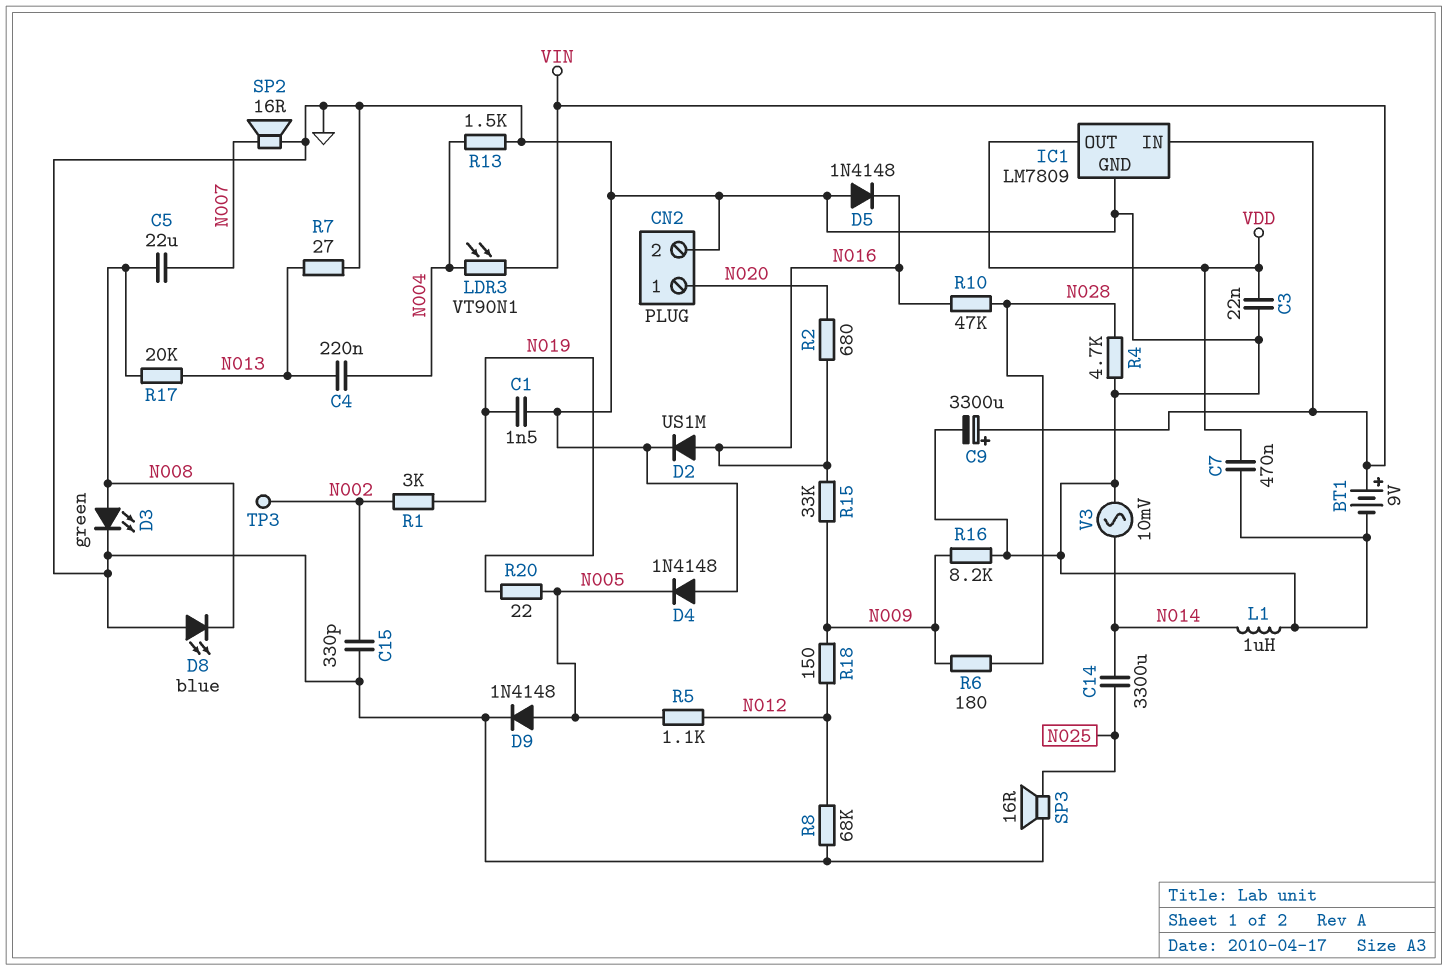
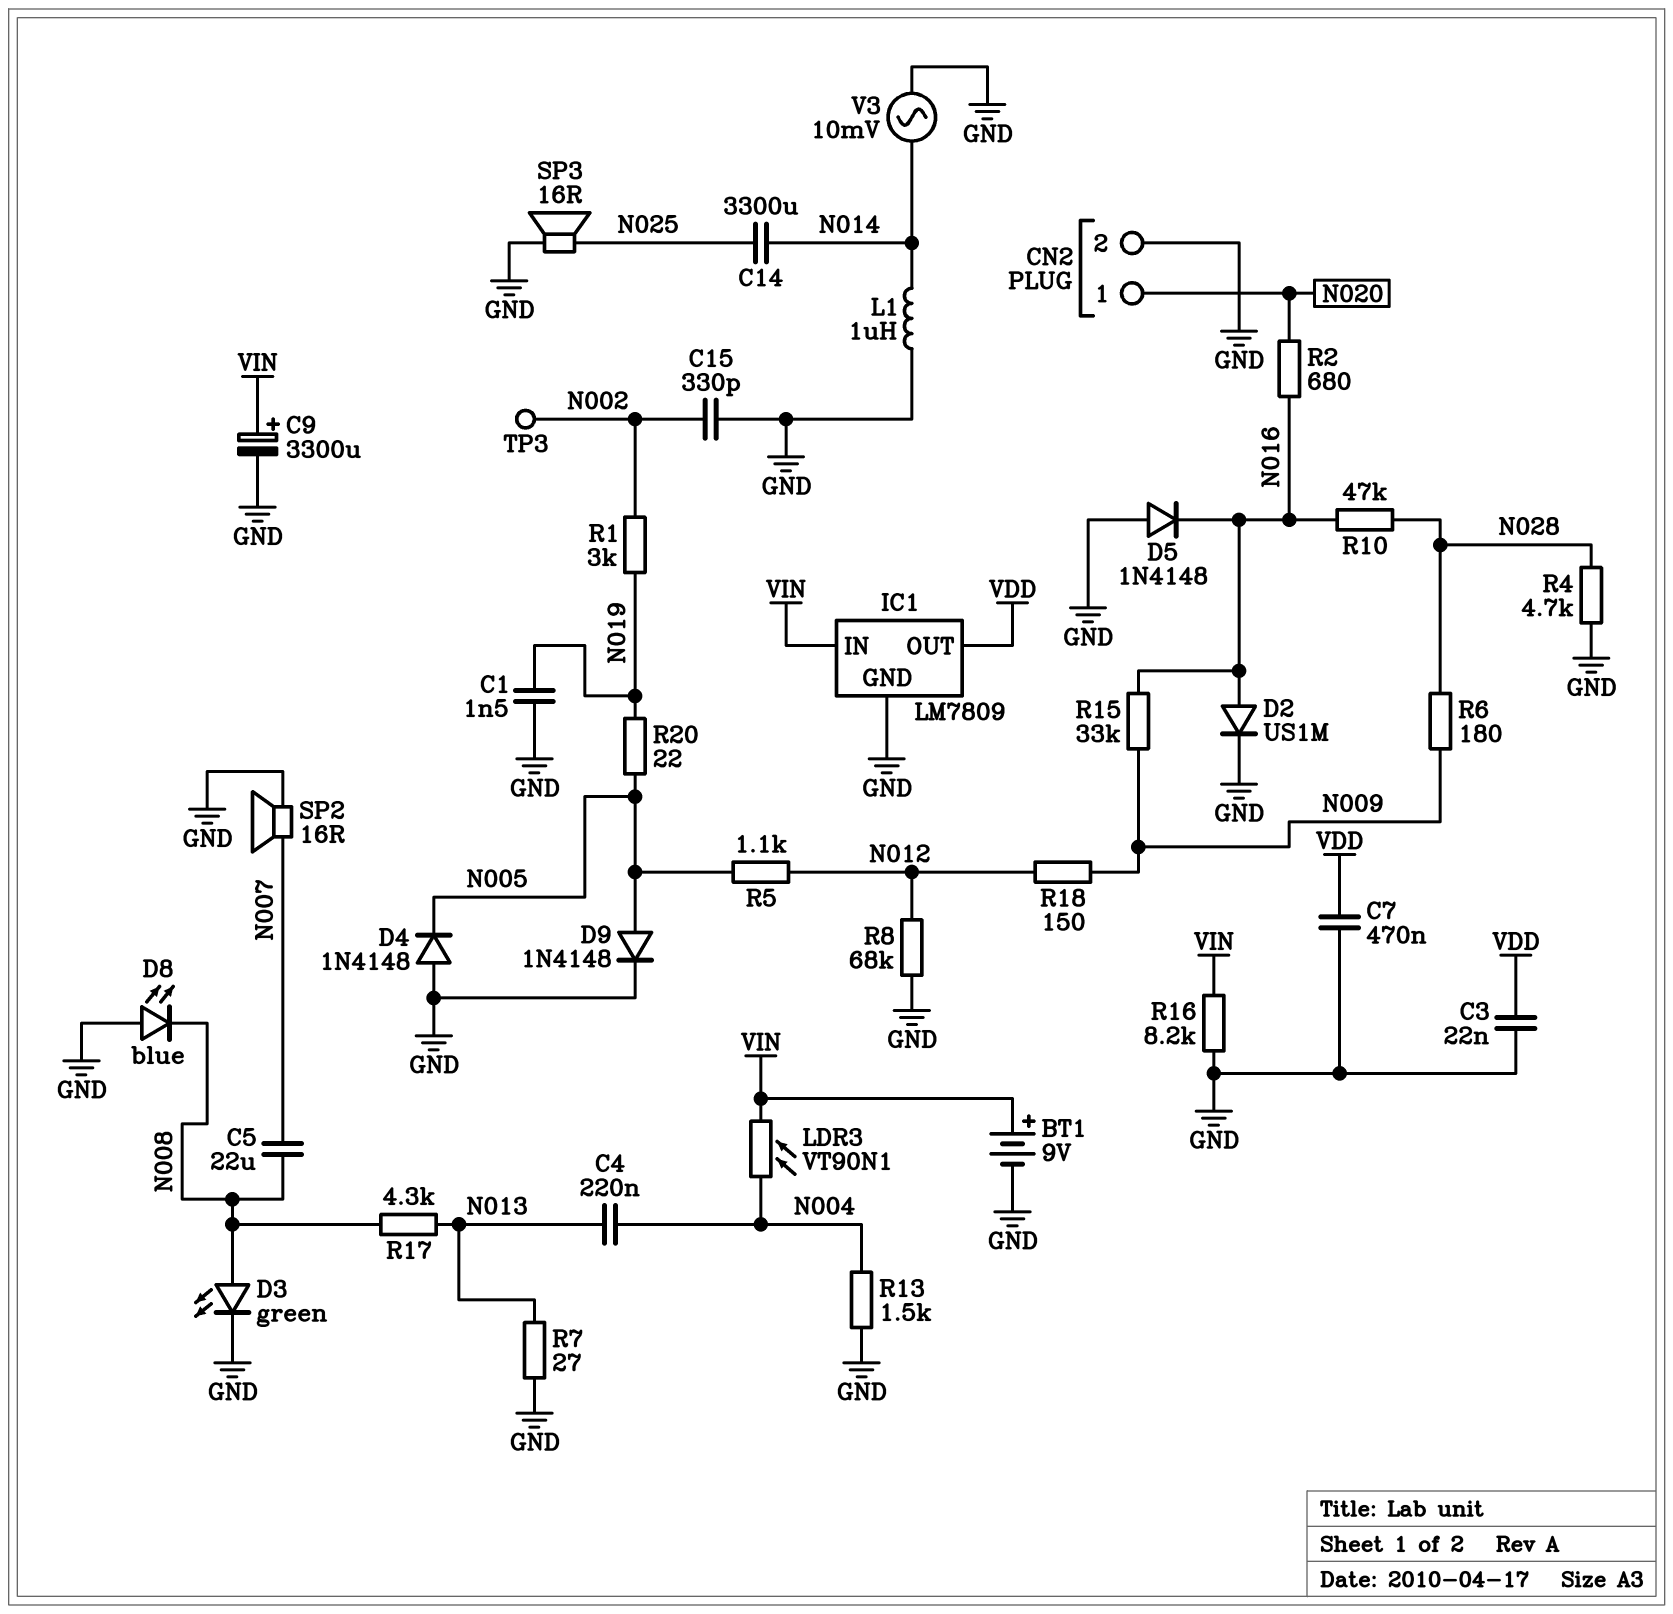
R16: 8.2k (GND, N009) -> 8.2k (GND, VIN)
R17: 20k (N008, N013) -> 4.3k (N008, N013)

